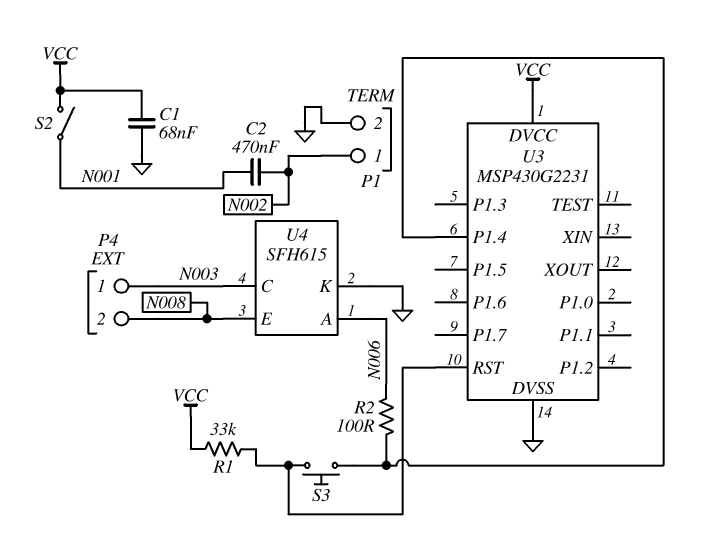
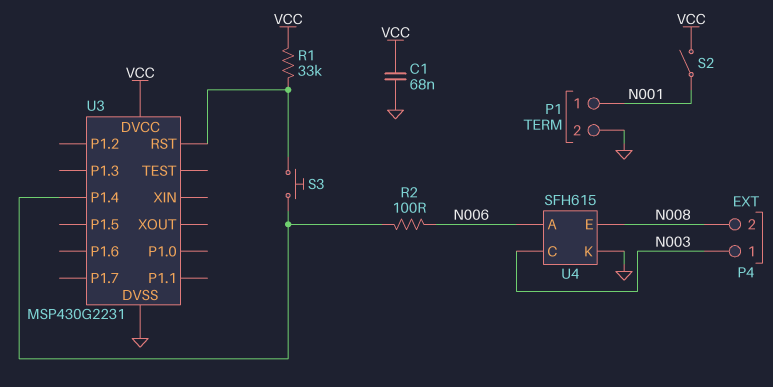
C2: 470nF (N001, N002) -> none
P1 pin 1: N002 -> N001

